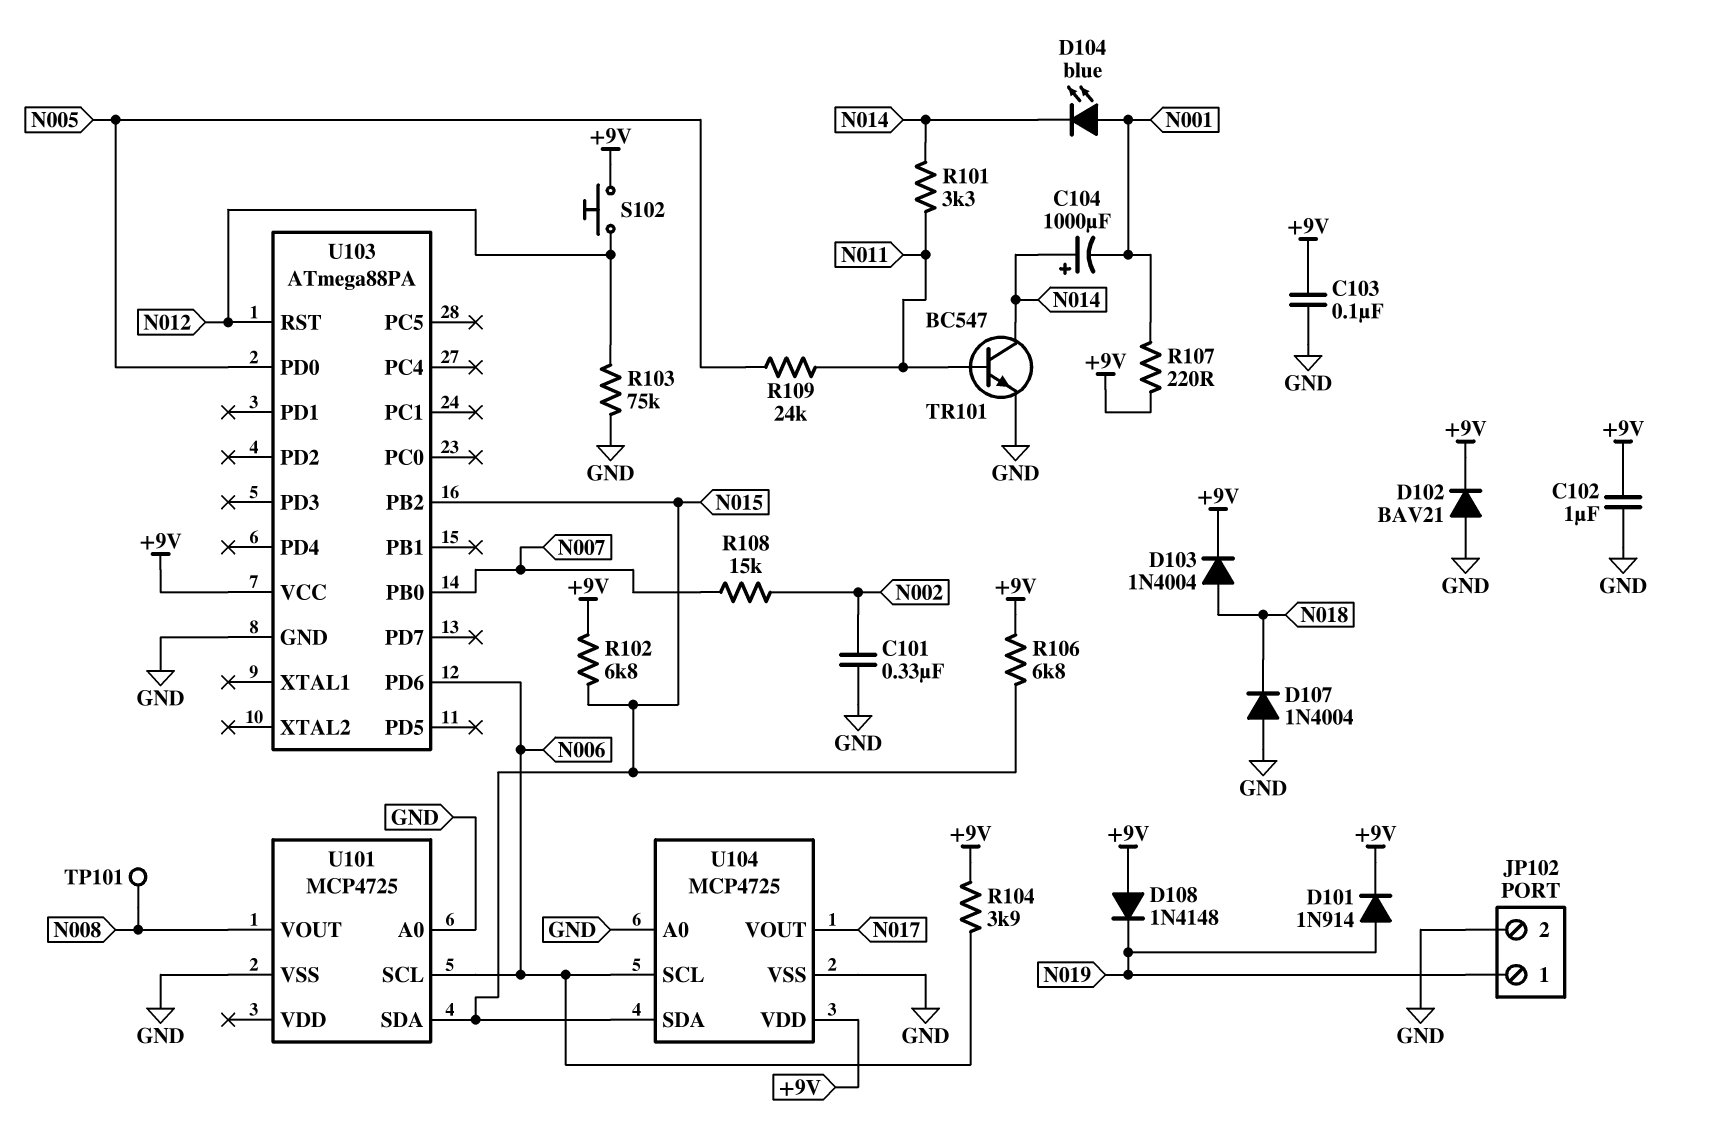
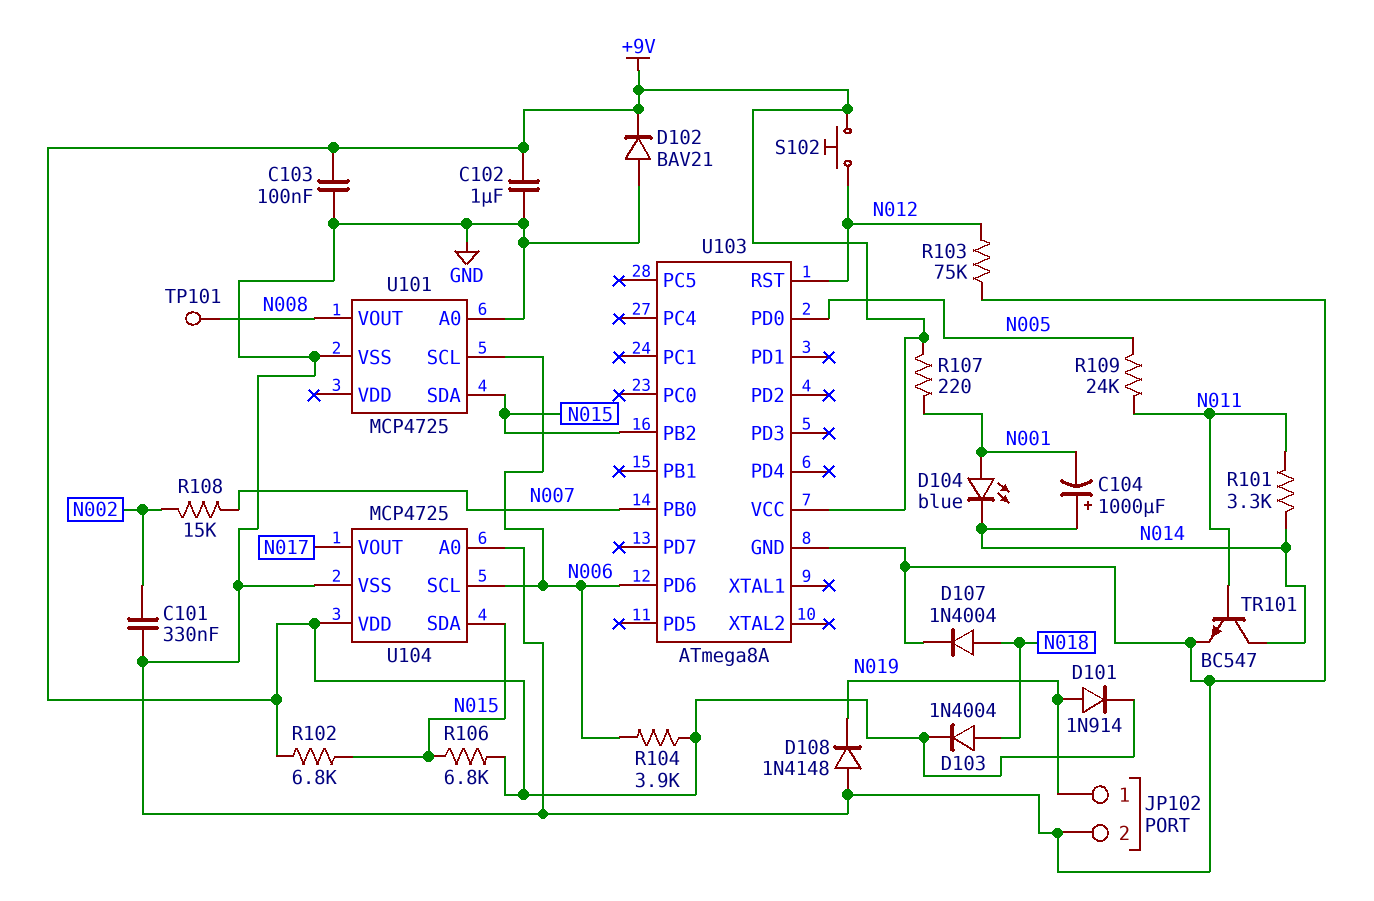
D107: diode 1N4004 (A GND, K N018) -> diode 1N4004 (A N018, K GND)
D108: diode 1N4148 (A +9V, K N019) -> diode 1N4148 (A GND, K N019)
U103: ATmega88PA -> ATmega8A

